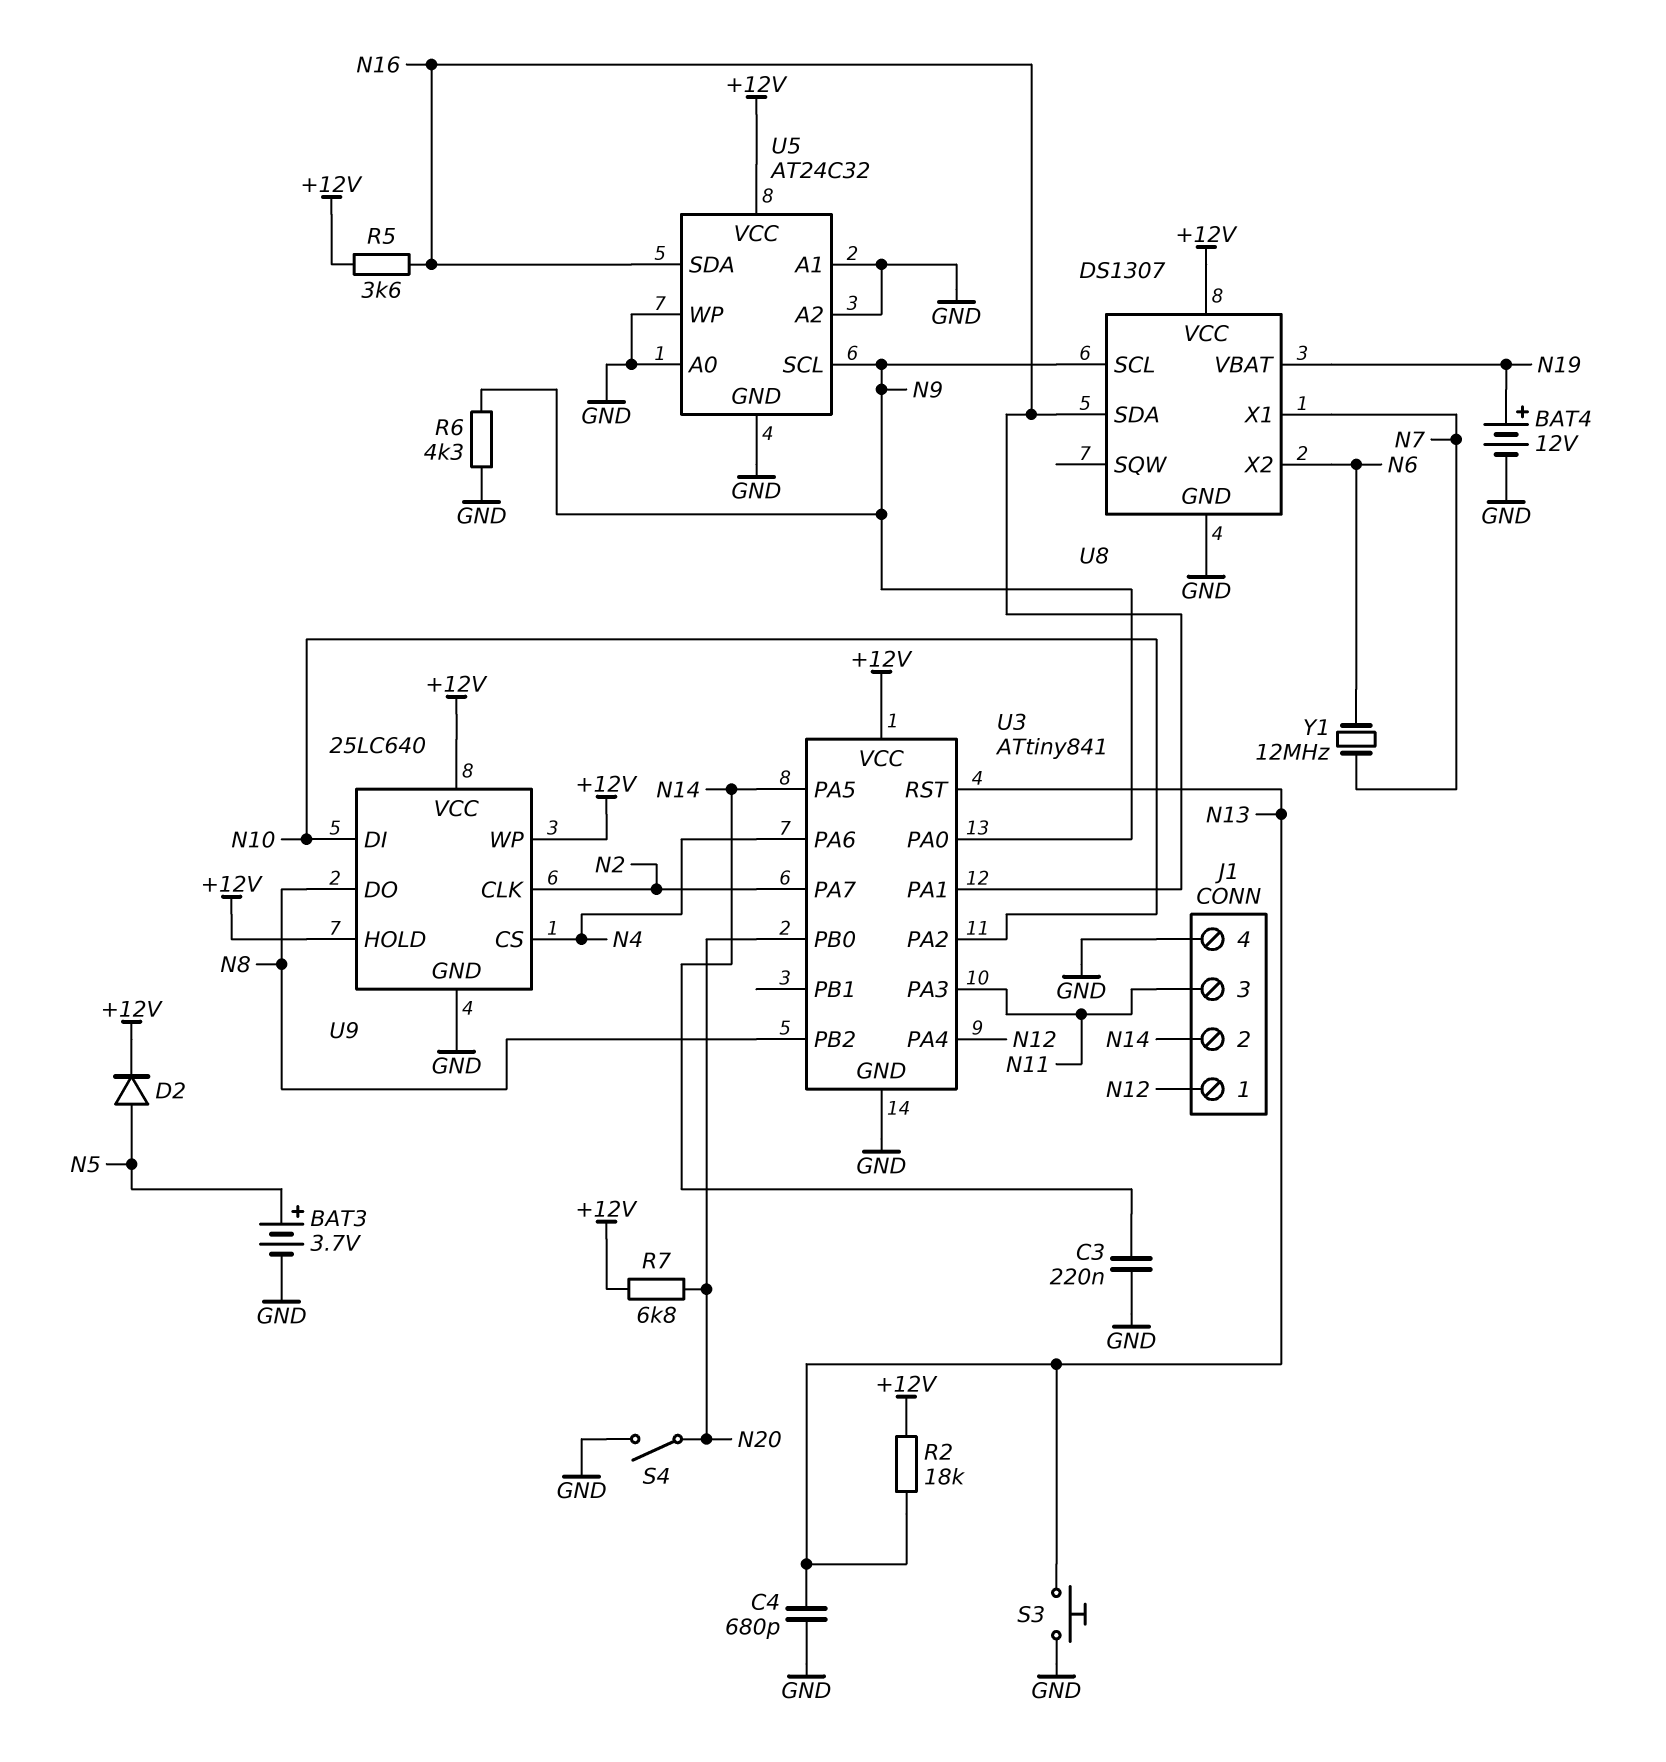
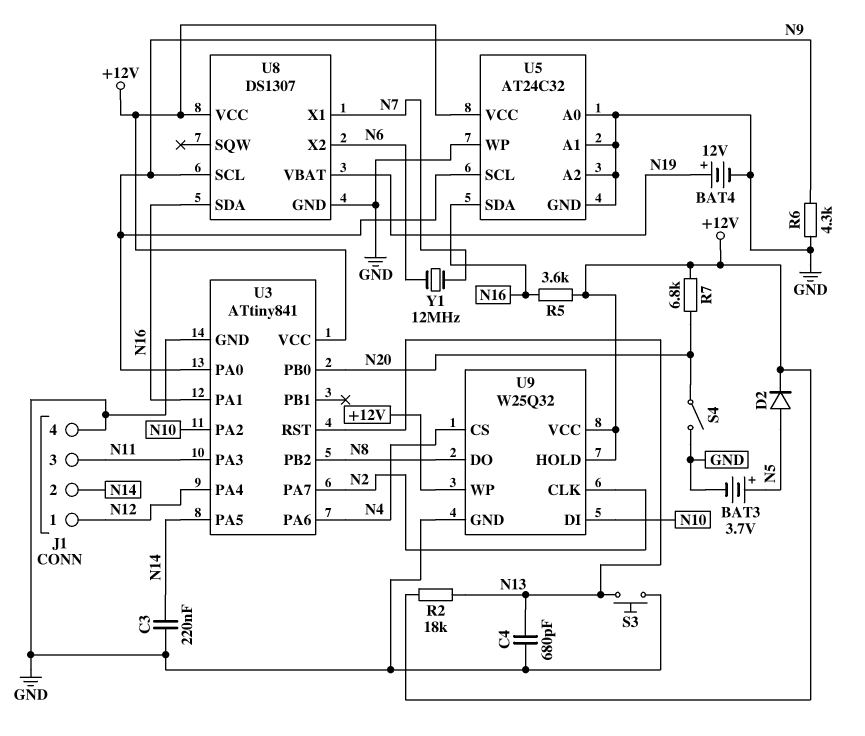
U9: 25LC640 -> W25Q32

